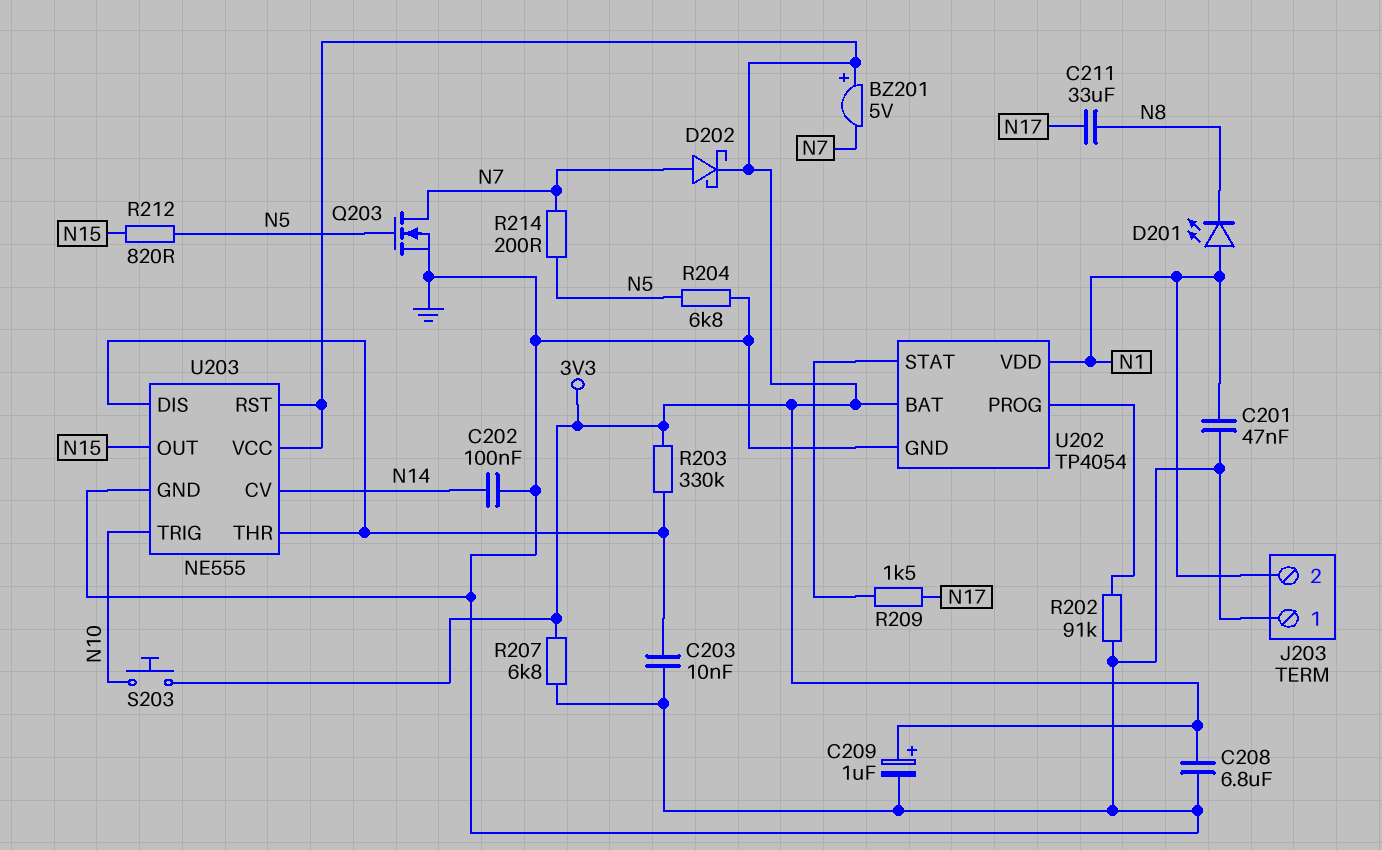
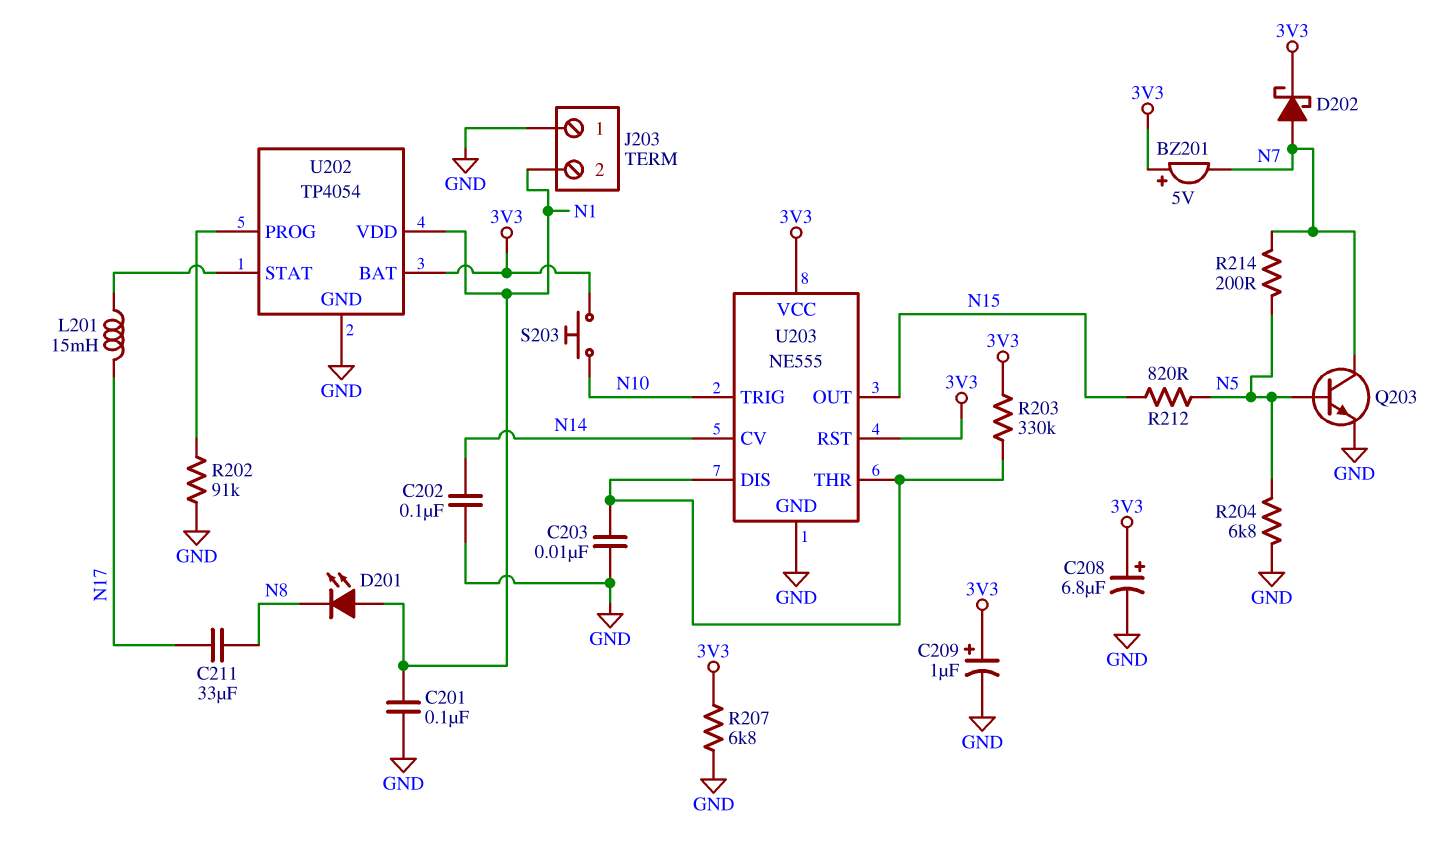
C201: 47nF (GND, N1) -> 100nF (GND, N1)
C208: 6.8uF (3V3, GND) -> 6.8uF (plus 3V3, minus GND)
L201: none -> 15mH (N17, U202/STAT)
Q203: NMOS (G N5, D N7, S GND) -> NPN (B N5, C N7, E GND)
R209: 1.5k (N17, U202/STAT) -> none

